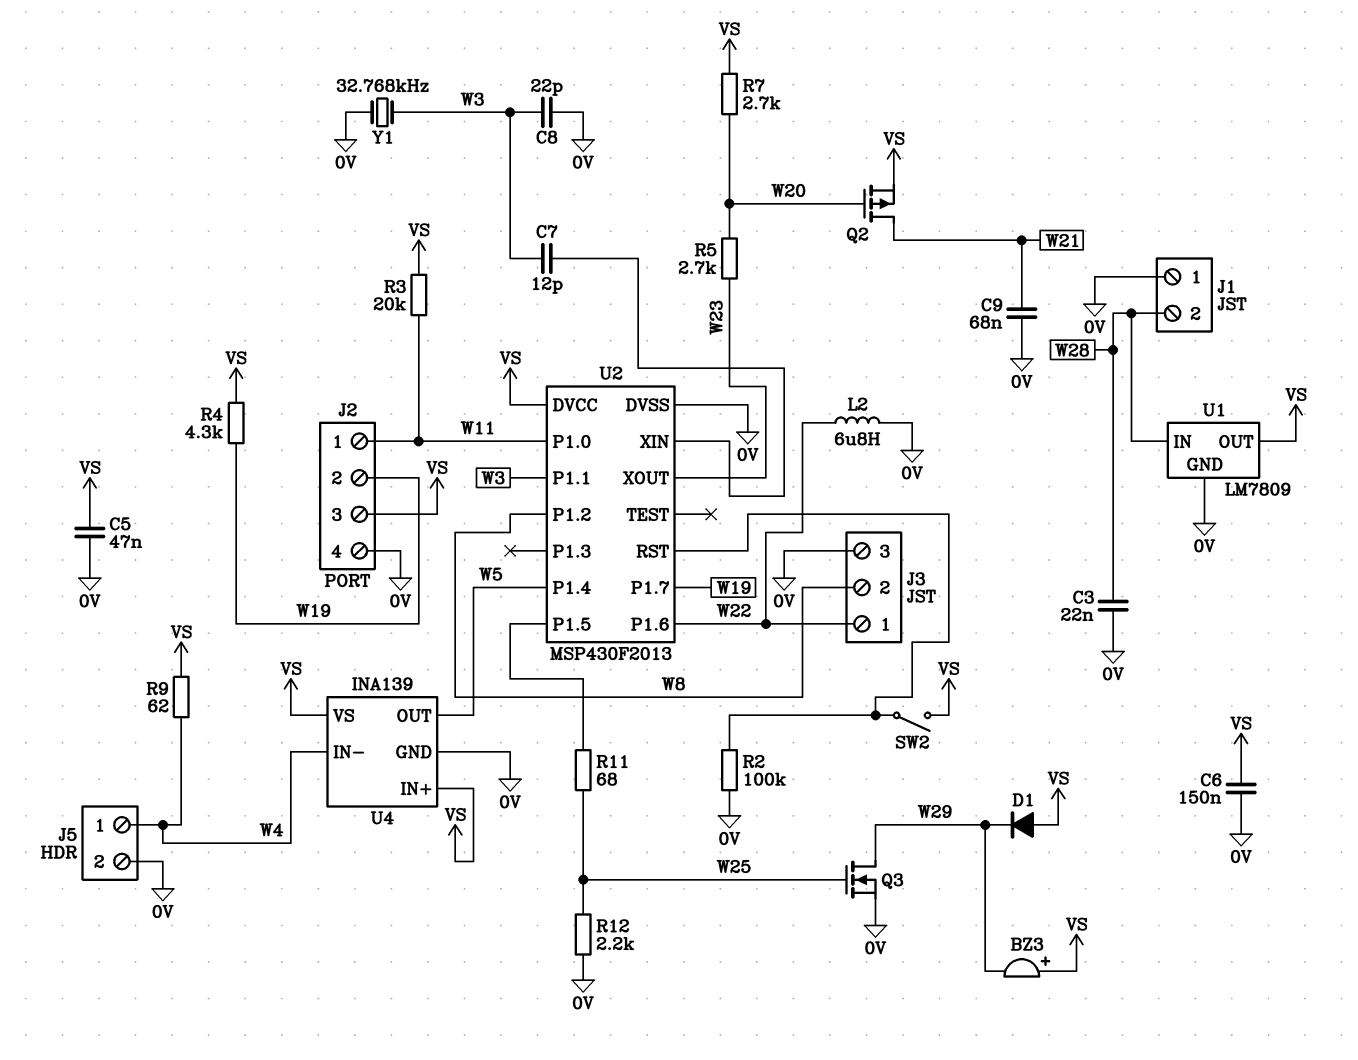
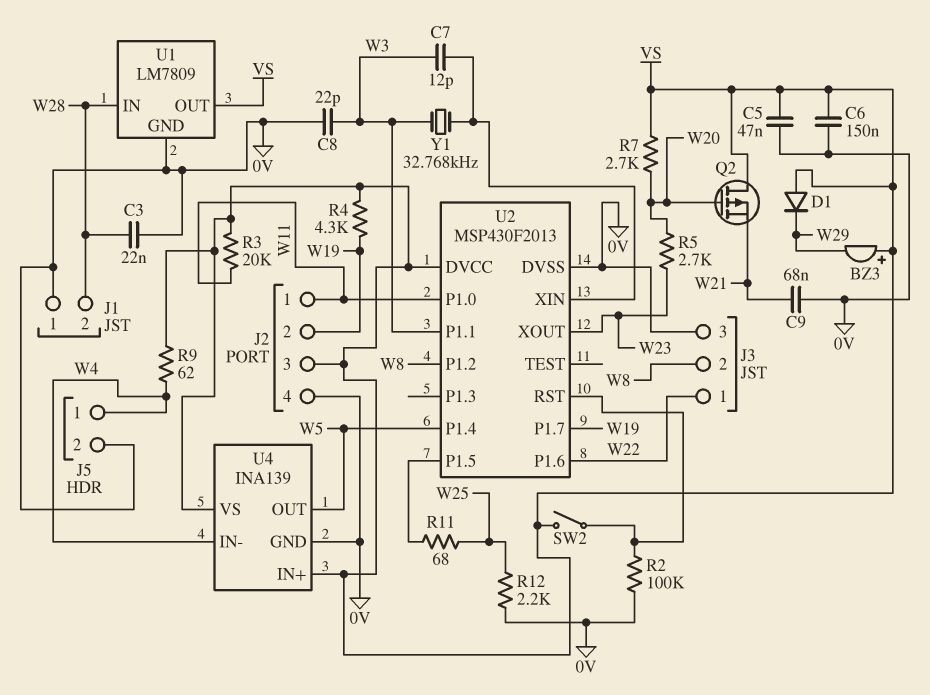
L2: 6.8uH (0V, W22) -> none
Q2: PMOS (G W20, D W21, S VS) -> PMOS (G W20, D VS, S W21)
Q3: NMOS (G W25, D W29, S 0V) -> none
Y1: 32.768kHz (0V, W3) -> 32.768kHz (U2/XIN, W3)

